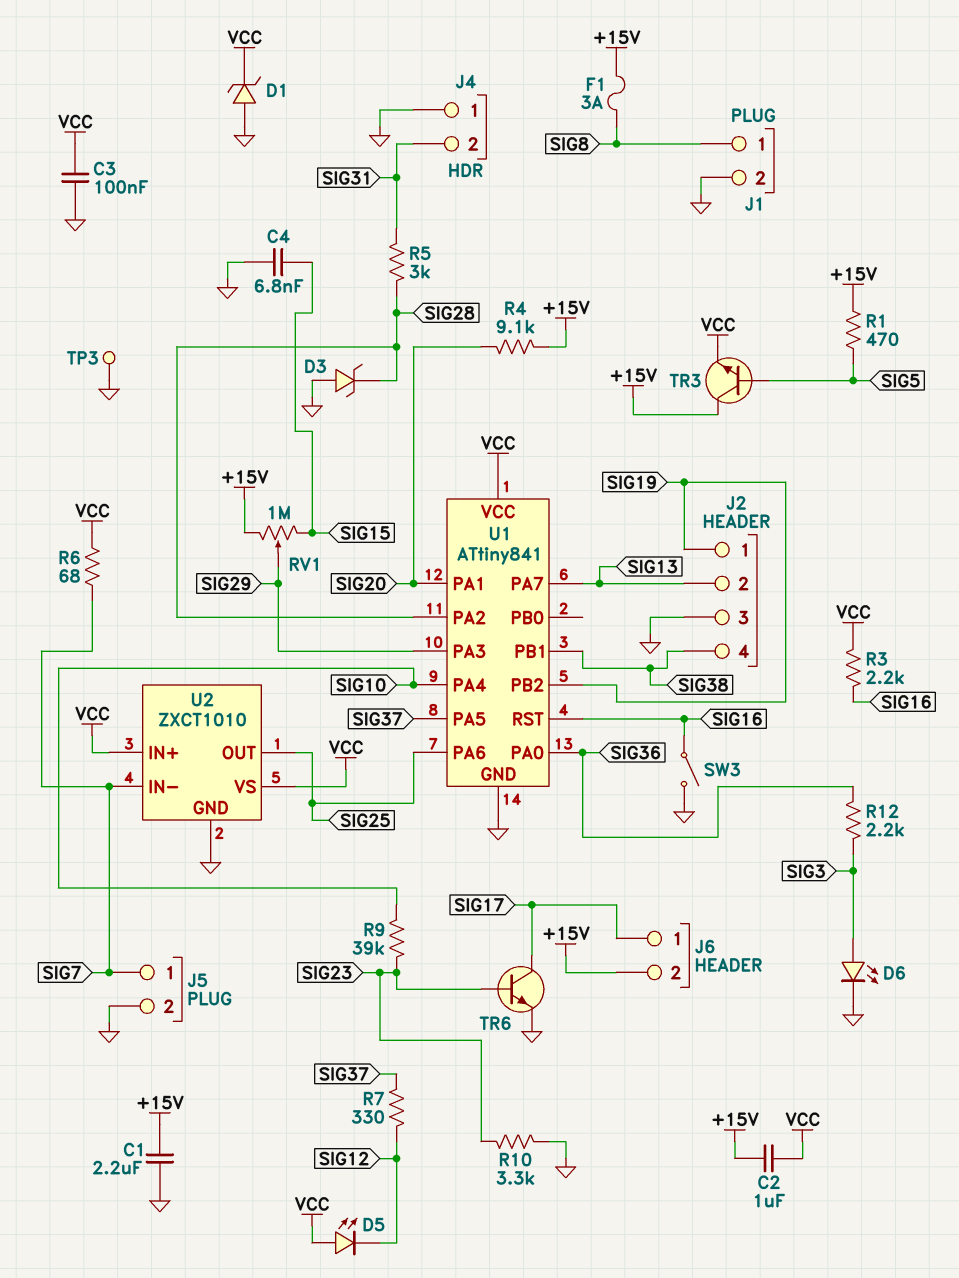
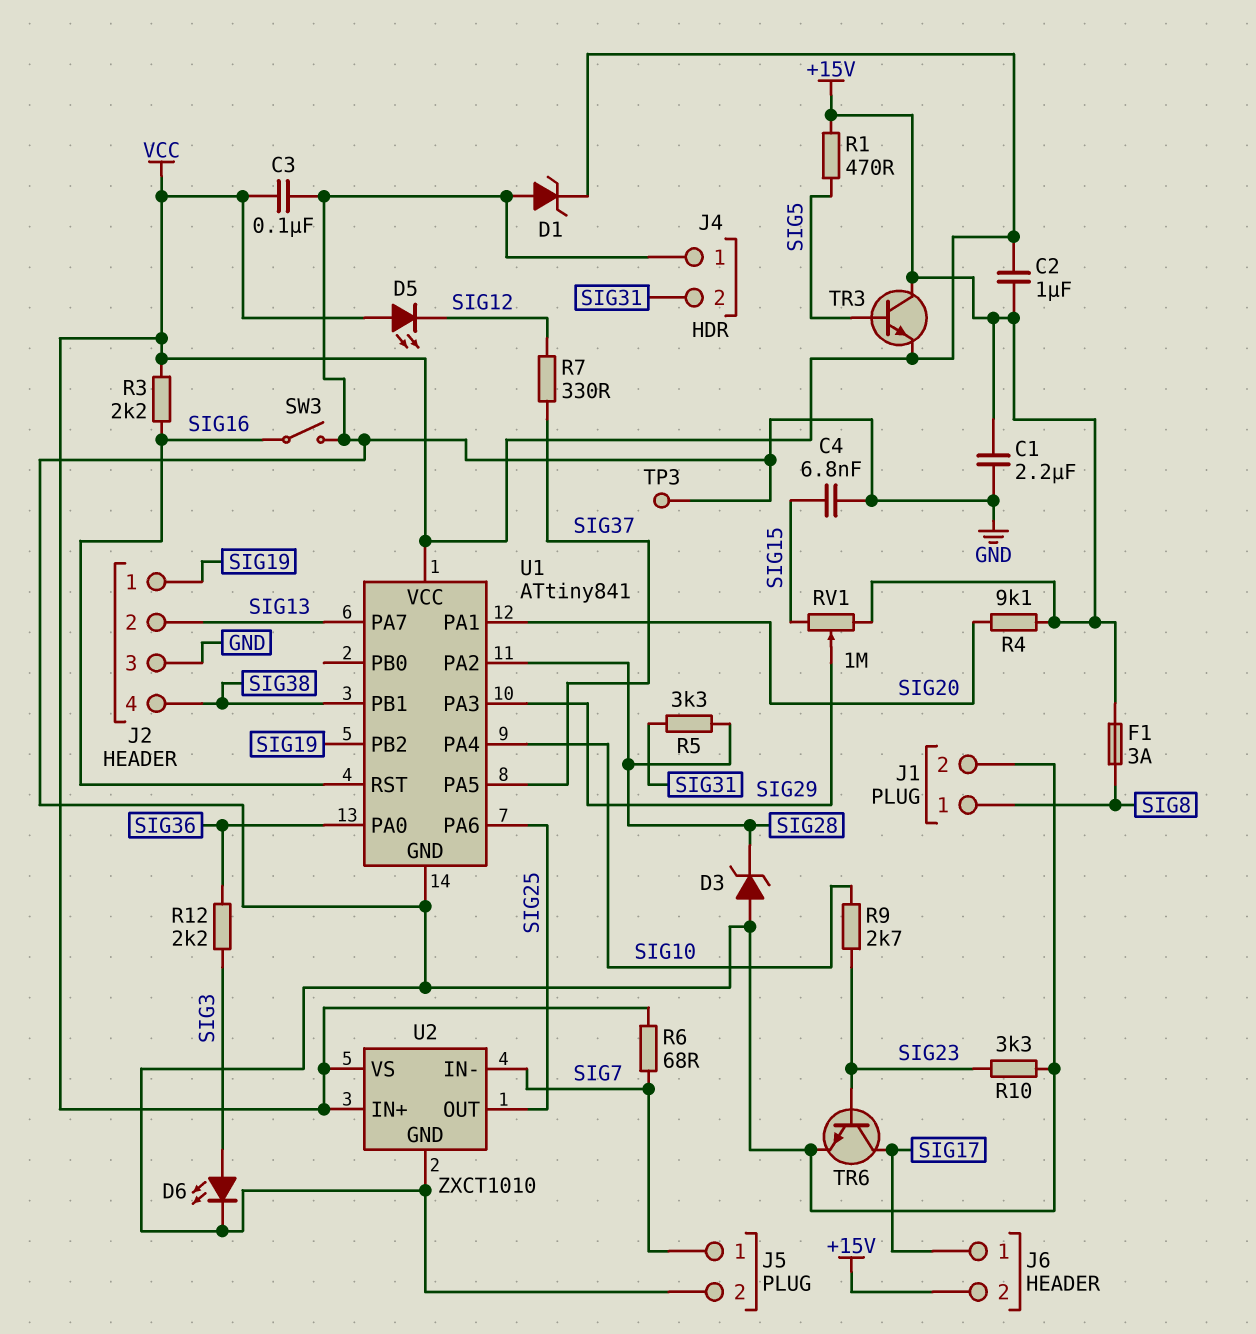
R5: 3k (SIG28, SIG31) -> 3.3k (SIG28, SIG31)
R9: 39k (SIG10, SIG23) -> 2.7k (SIG10, SIG23)

